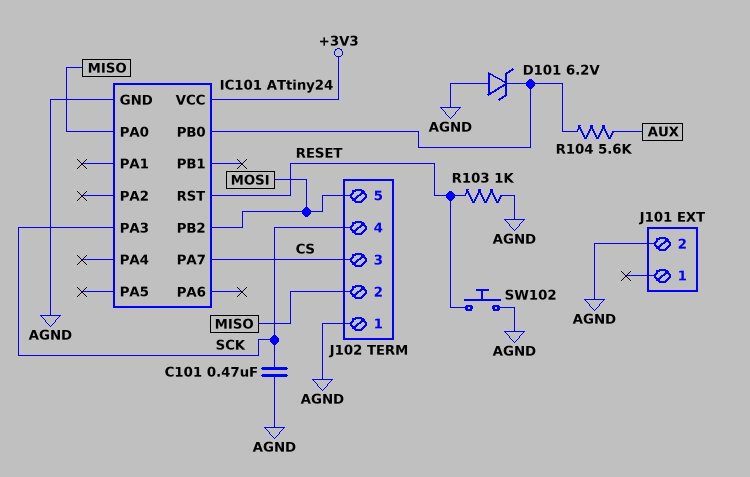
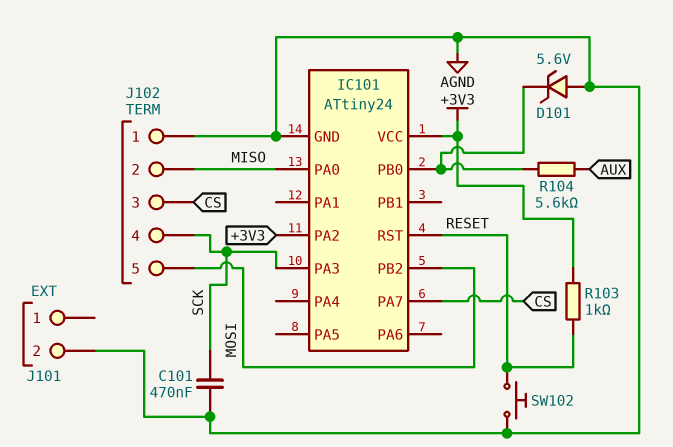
D101: zener 6.2V (A AGND, K IC101/PB0) -> zener 5.6V (A AGND, K IC101/PB0)
IC101 pin PA2: none -> +3V3
R103: 1k (AGND, RESET) -> 1k (+3V3, RESET)

